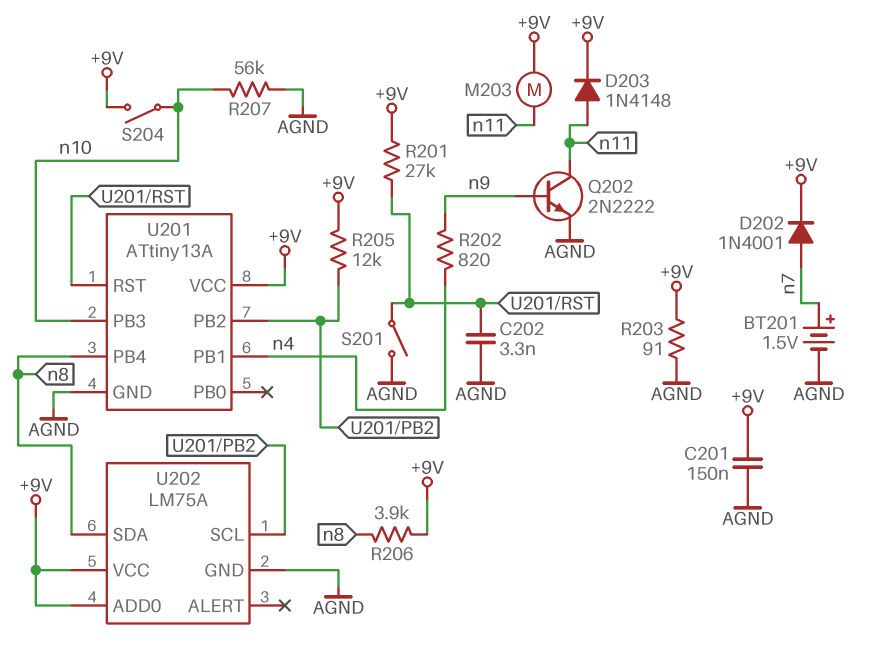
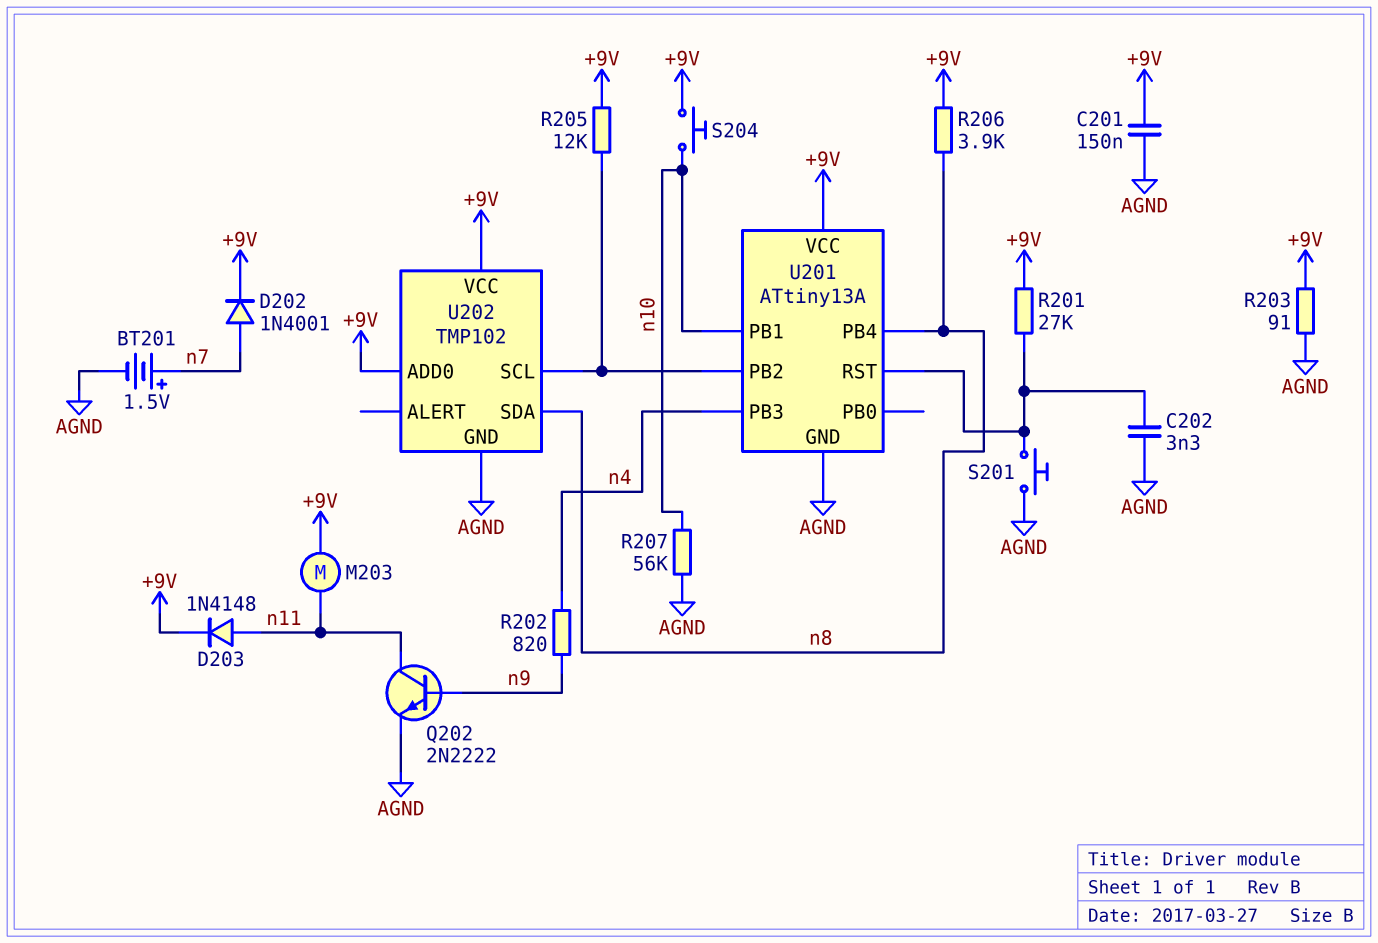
S201: switch (AGND, U201/RST) -> button (AGND, U201/RST)
S204: switch (+9V, n10) -> button (+9V, n10)
U201 pin PB1: n4 -> n10
U201 pin PB3: n10 -> n4
U202: LM75A -> TMP102

